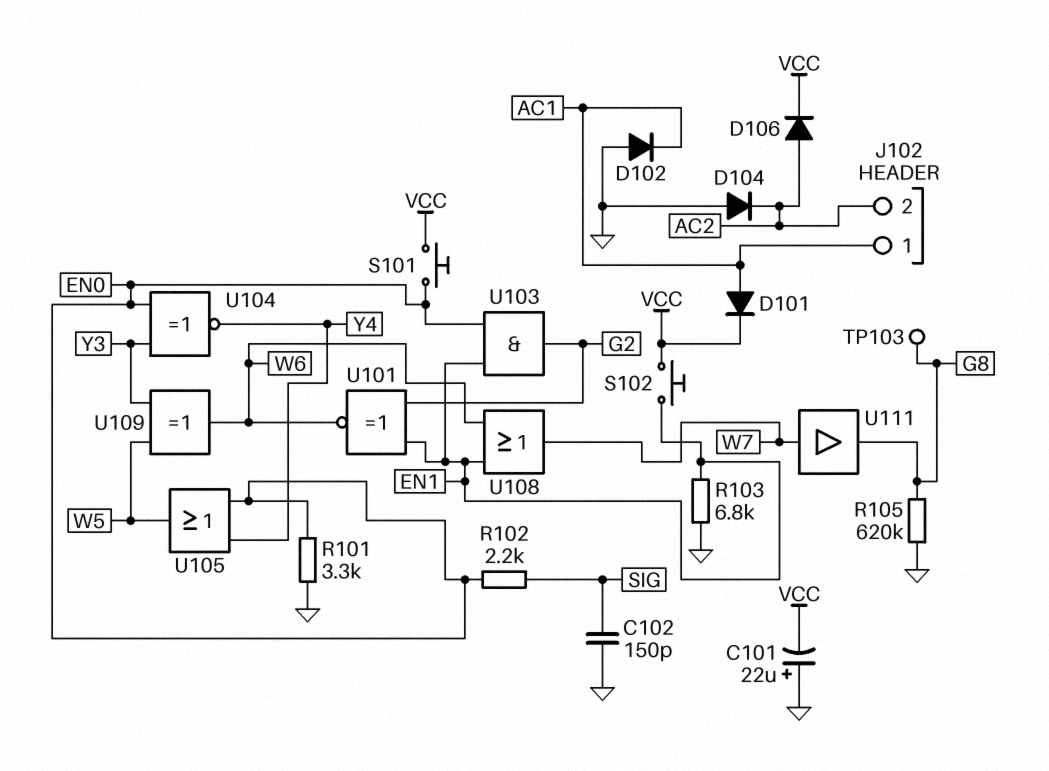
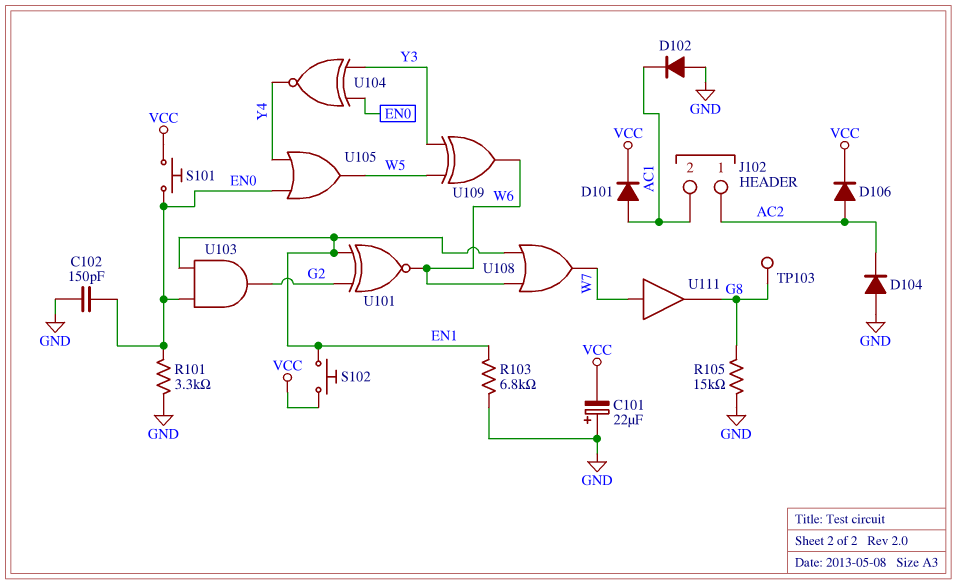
C102: 150pF (GND, SIG) -> 150pF (EN0, GND)
J102 pin 1: AC1 -> AC2
J102 pin 2: AC2 -> AC1
R102: 2.2k (EN0, SIG) -> none
R105: 620k (G8, GND) -> 15k (G8, GND)

